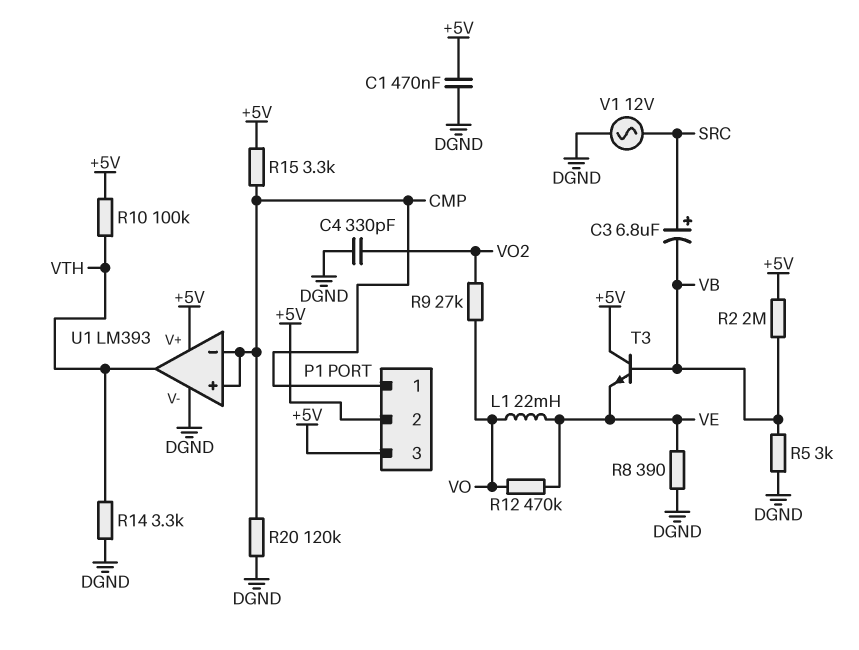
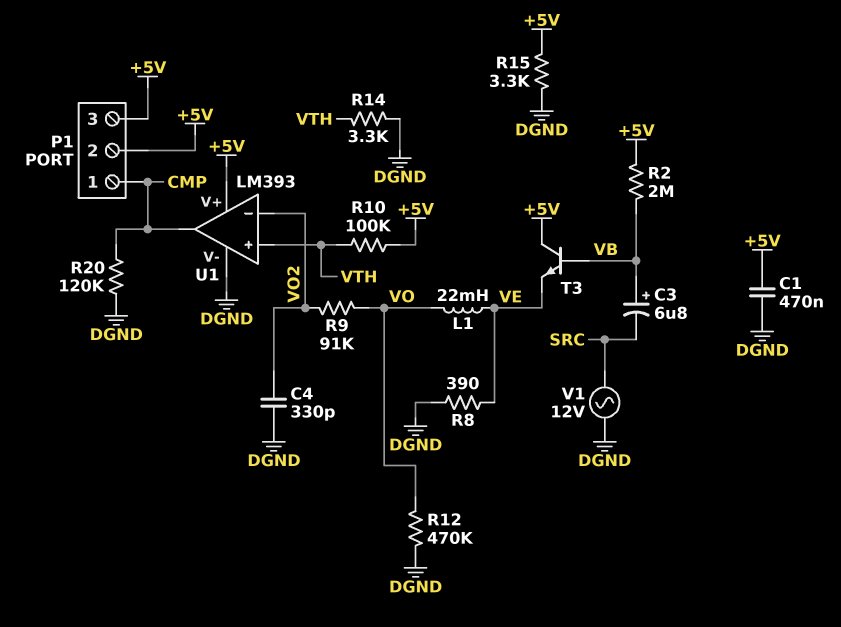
C3: 6.8uF (plus SRC, minus VB) -> 6.8uF (plus VB, minus SRC)
R5: 3k (DGND, VB) -> none
R9: 27k (VO, VO2) -> 91k (VO, VO2)
R12: 470k (VE, VO) -> 470k (DGND, VO)
R15: 3.3k (+5V, CMP) -> 3.3k (+5V, DGND)
U1 pin in+: CMP -> VTH
U1 pin in-: CMP -> VO2
U1 pin out: VTH -> CMP

